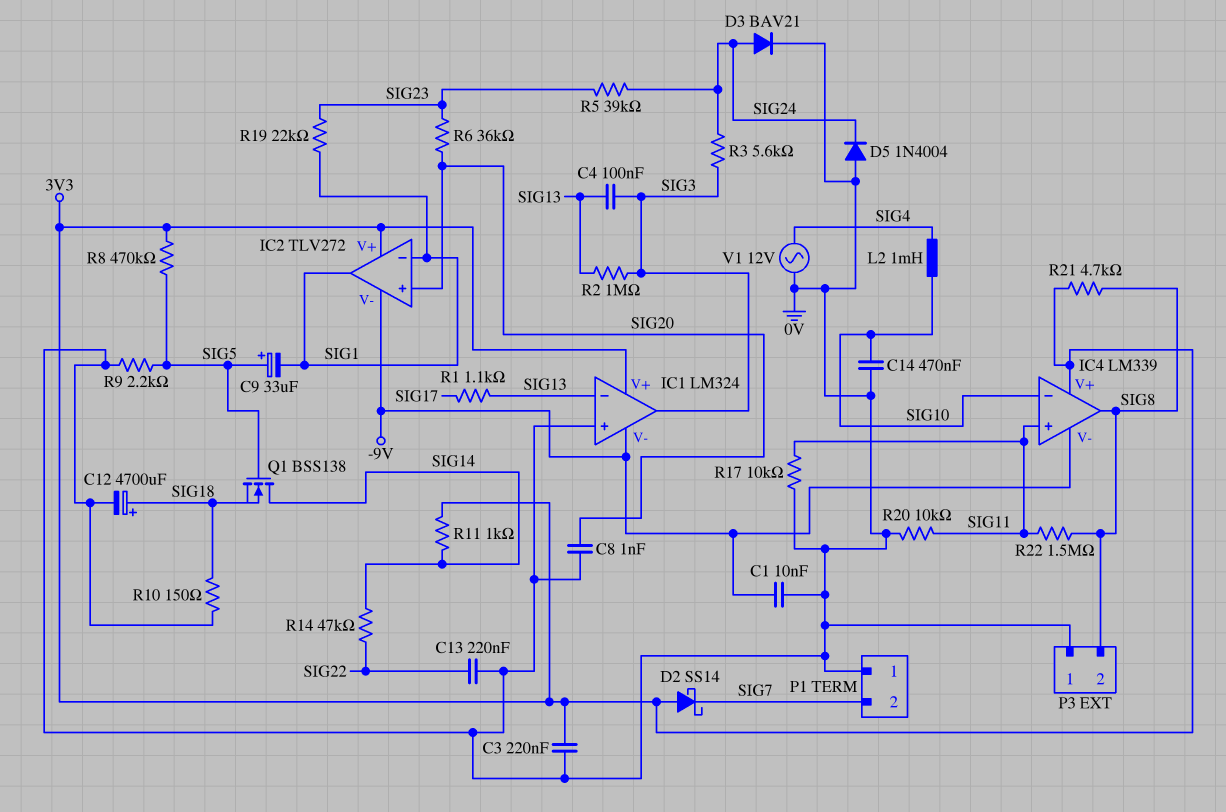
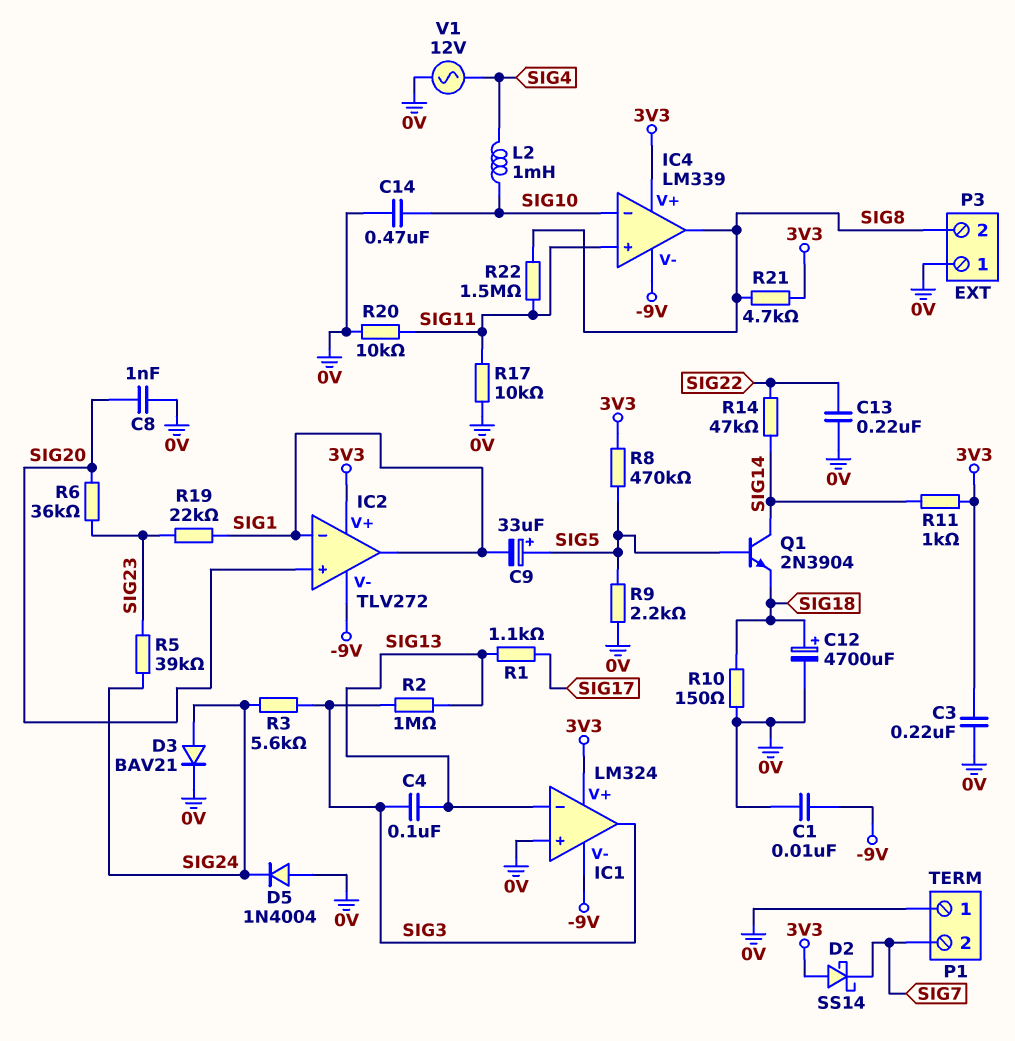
Q1: NMOS BSS138 (G SIG5, D SIG14, S SIG18) -> NPN 2N3904 (B SIG5, C SIG14, E SIG18)

